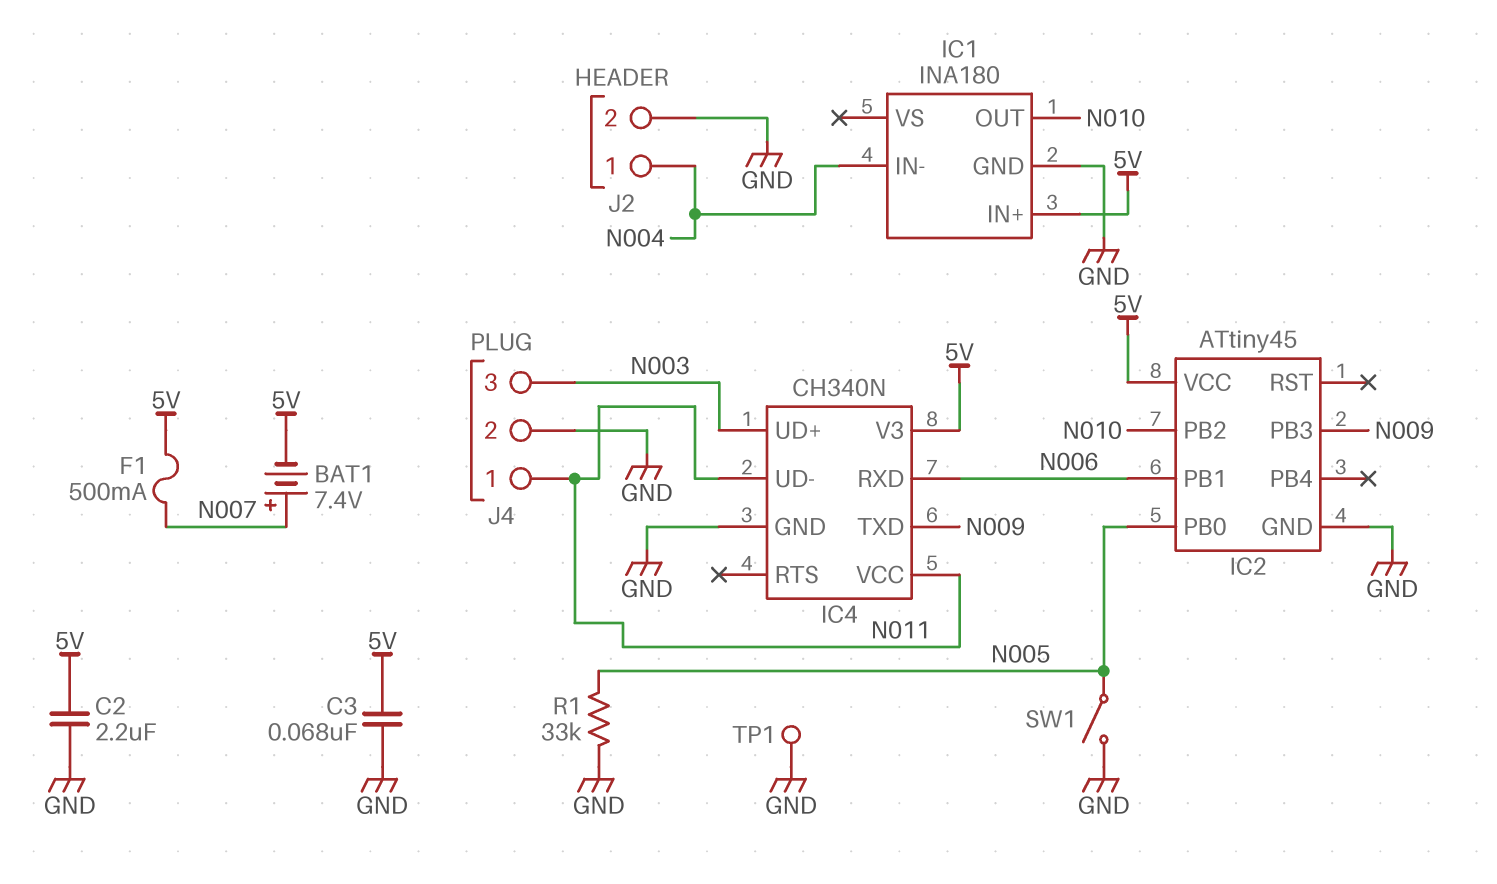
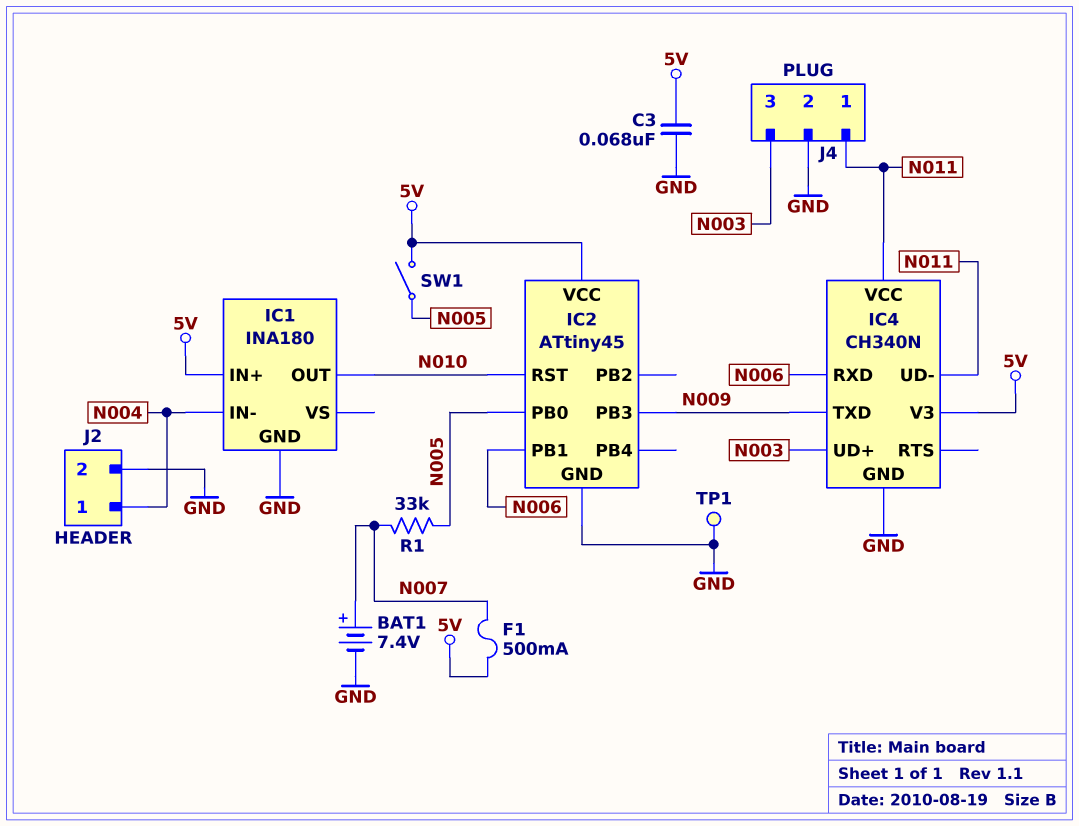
BAT1: 7.4V (plus N007, minus 5V) -> 7.4V (plus N007, minus GND)
C2: 2.2uF (5V, GND) -> none
IC2 pin PB2: N010 -> none
IC2 pin RST: none -> N010
R1: 33k (GND, N005) -> 33k (N005, N007)
SW1: switch (GND, N005) -> switch (5V, N005)

